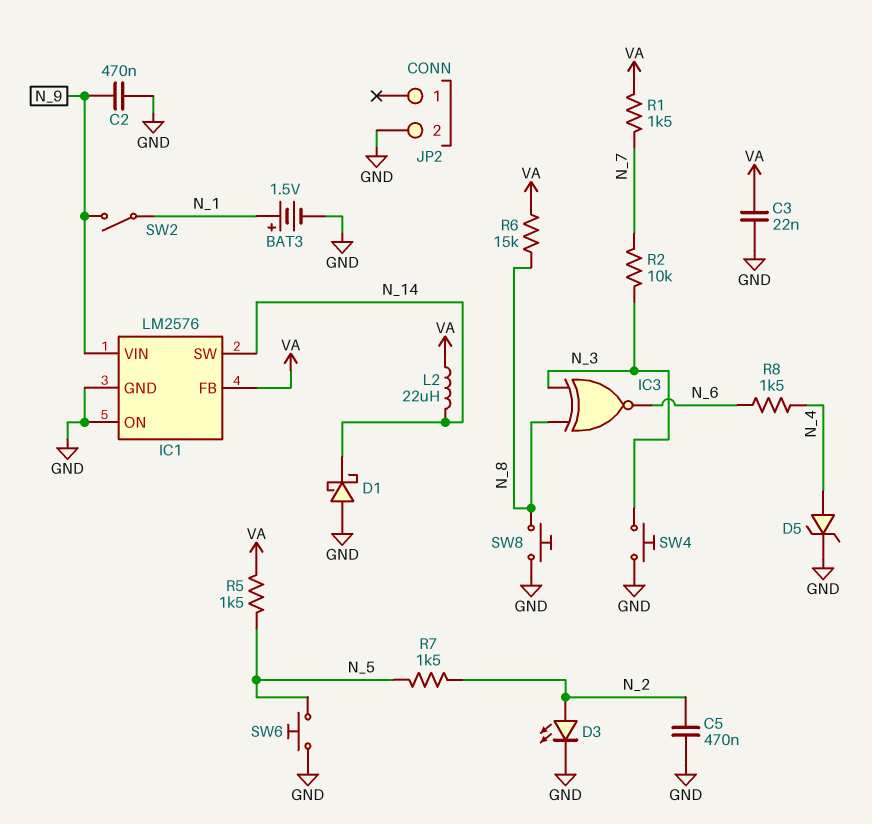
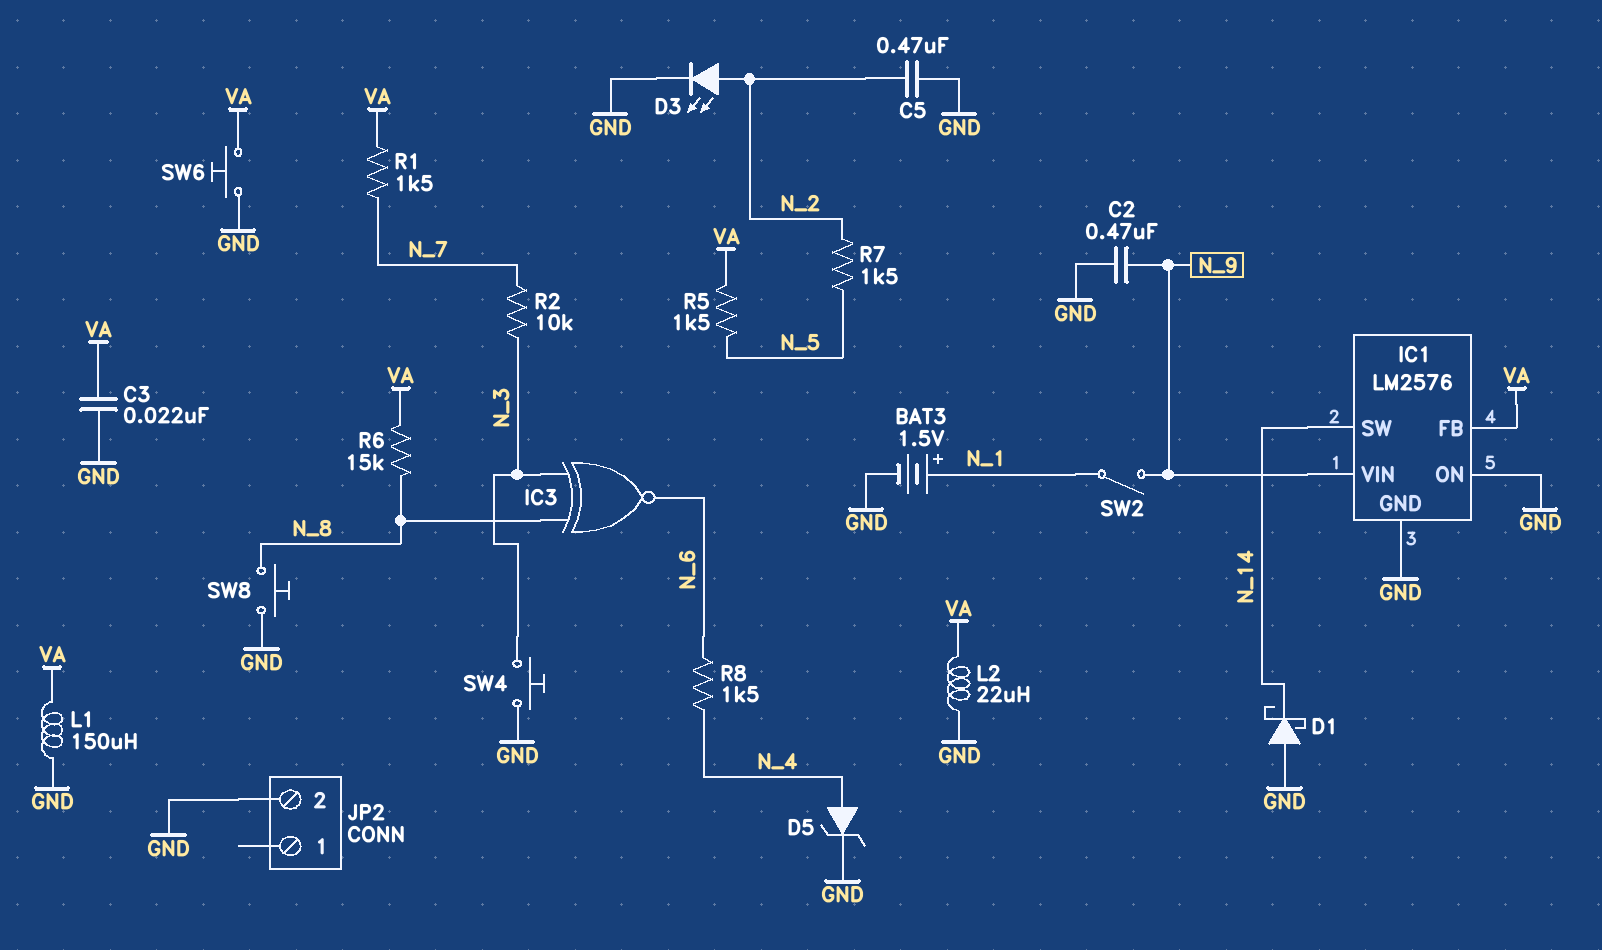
L1: none -> 150uH (GND, VA)
L2: 22uH (N_14, VA) -> 22uH (GND, VA)
SW6: button (GND, N_5) -> button (GND, VA)

